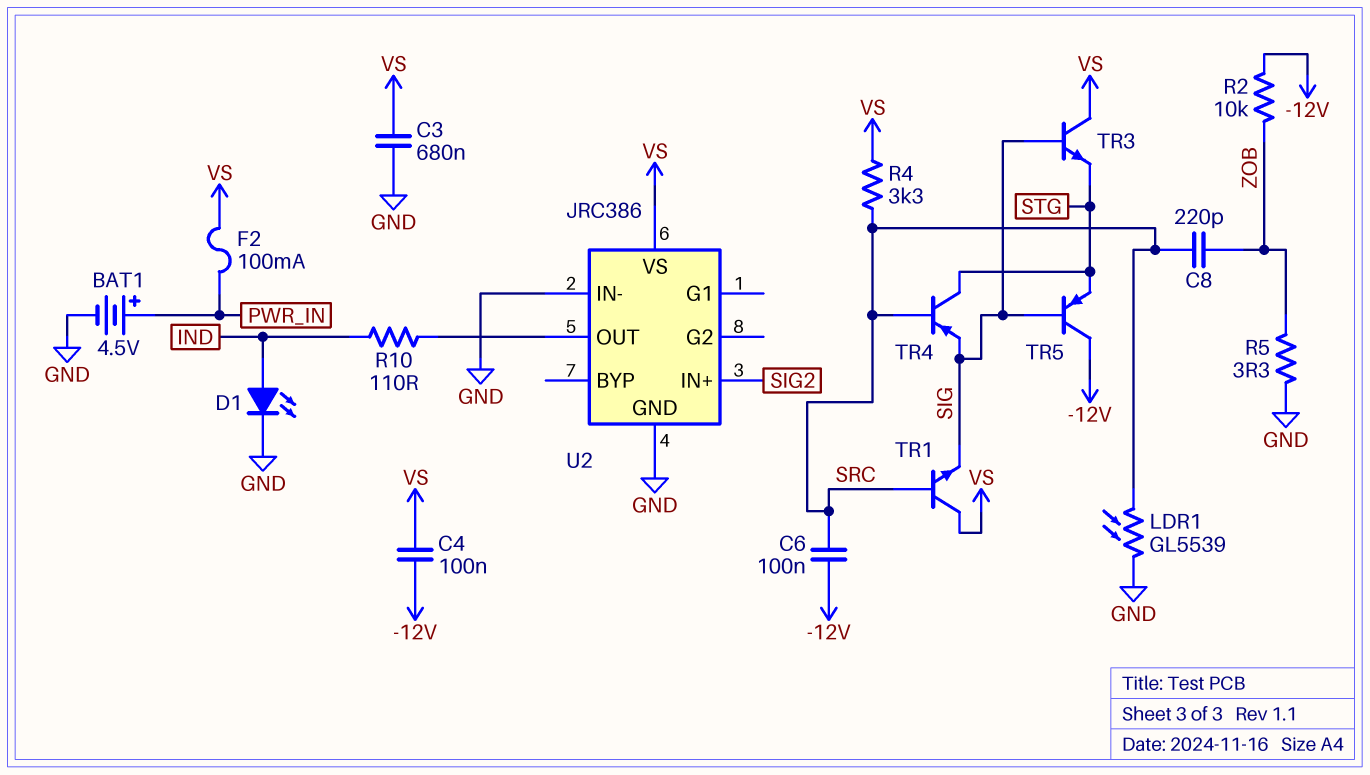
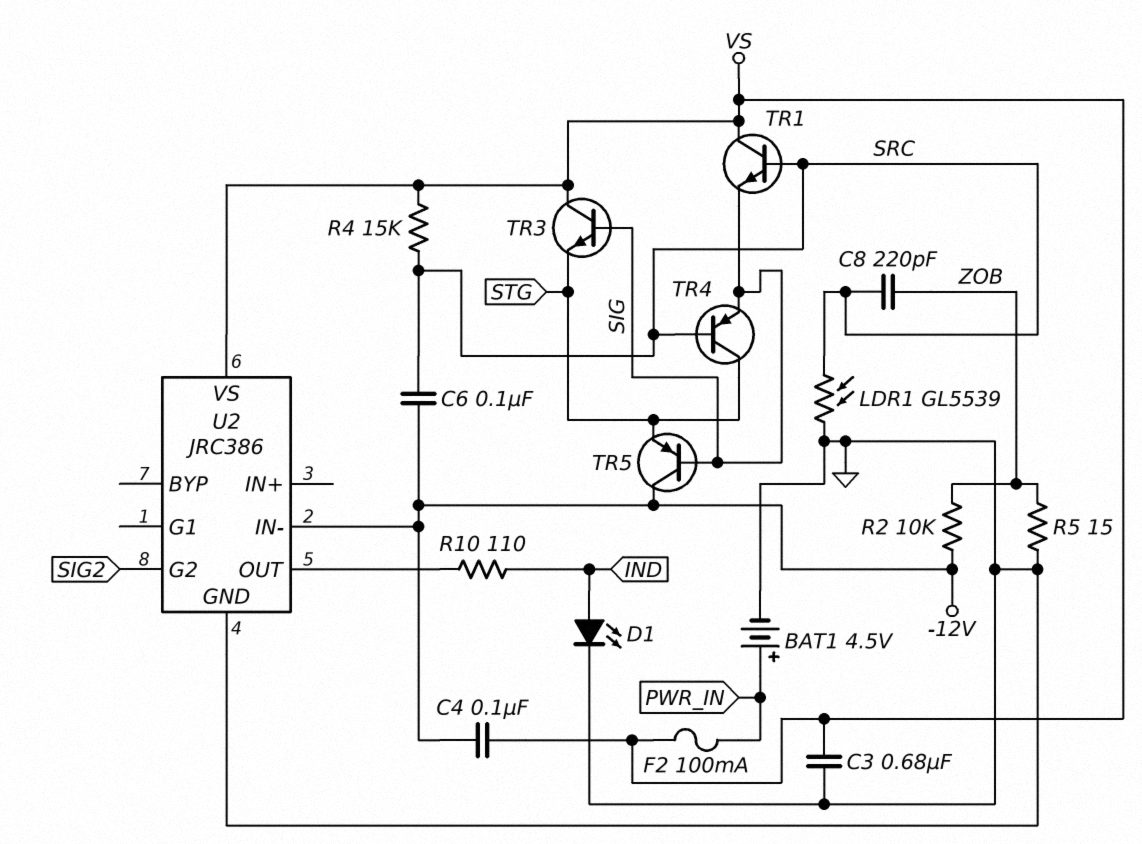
R4: 3.3k (SRC, VS) -> 15k (SRC, VS)
R5: 3.3 (GND, ZOB) -> 15 (GND, ZOB)
U2 pin G2: none -> SIG2
U2 pin IN+: SIG2 -> none
U2 pin IN-: GND -> -12V

